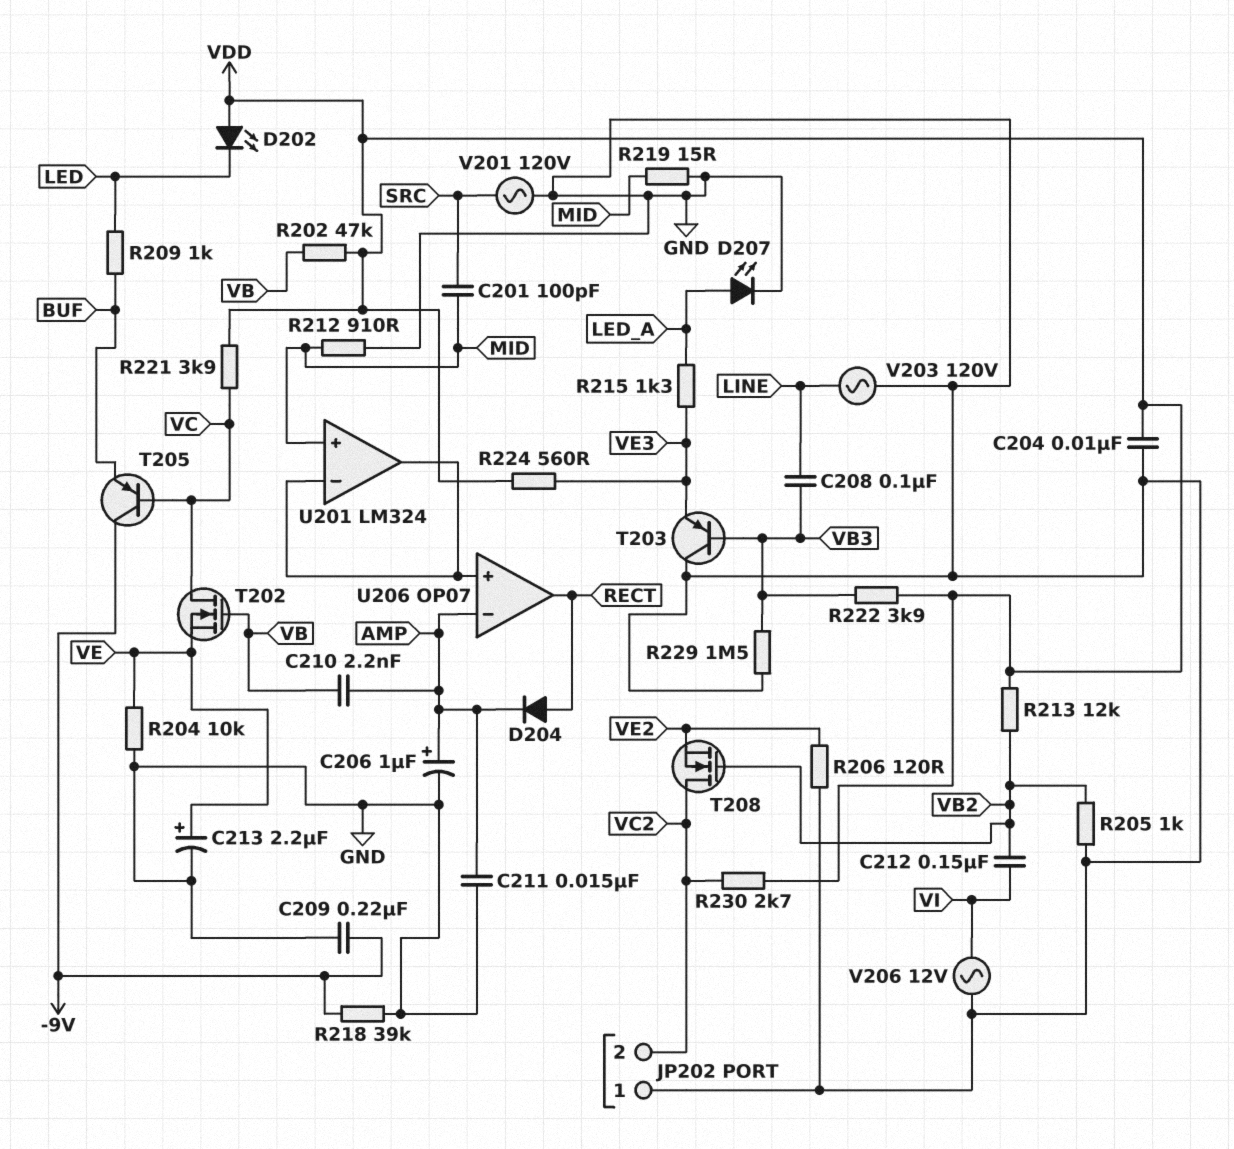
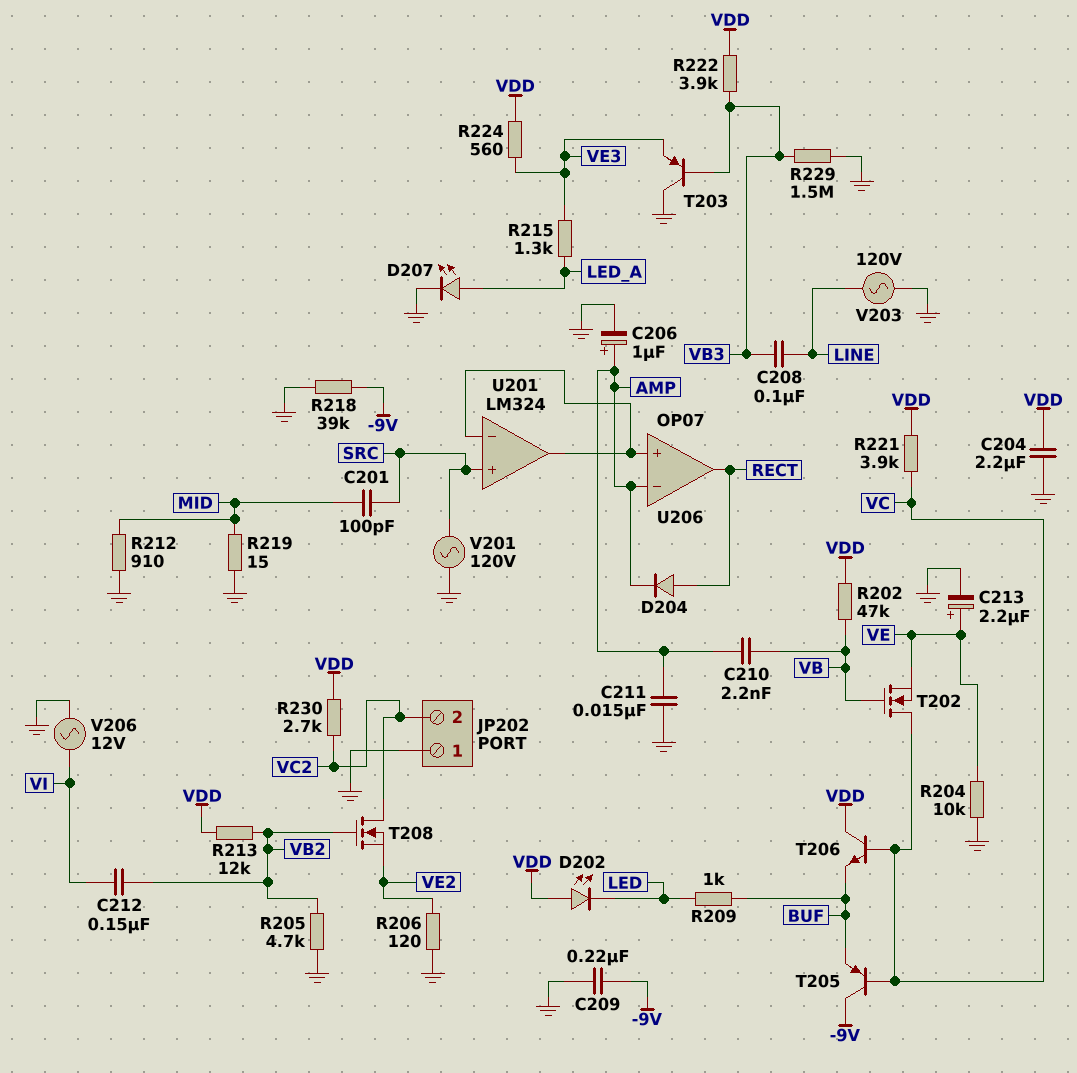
C204: 10nF (GND, VDD) -> 2.2uF (GND, VDD)
R205: 1k (GND, VB2) -> 4.7k (GND, VB2)
T206: none -> NPN (B VC, C VDD, E BUF)
U201 pin in+: MID -> SRC

